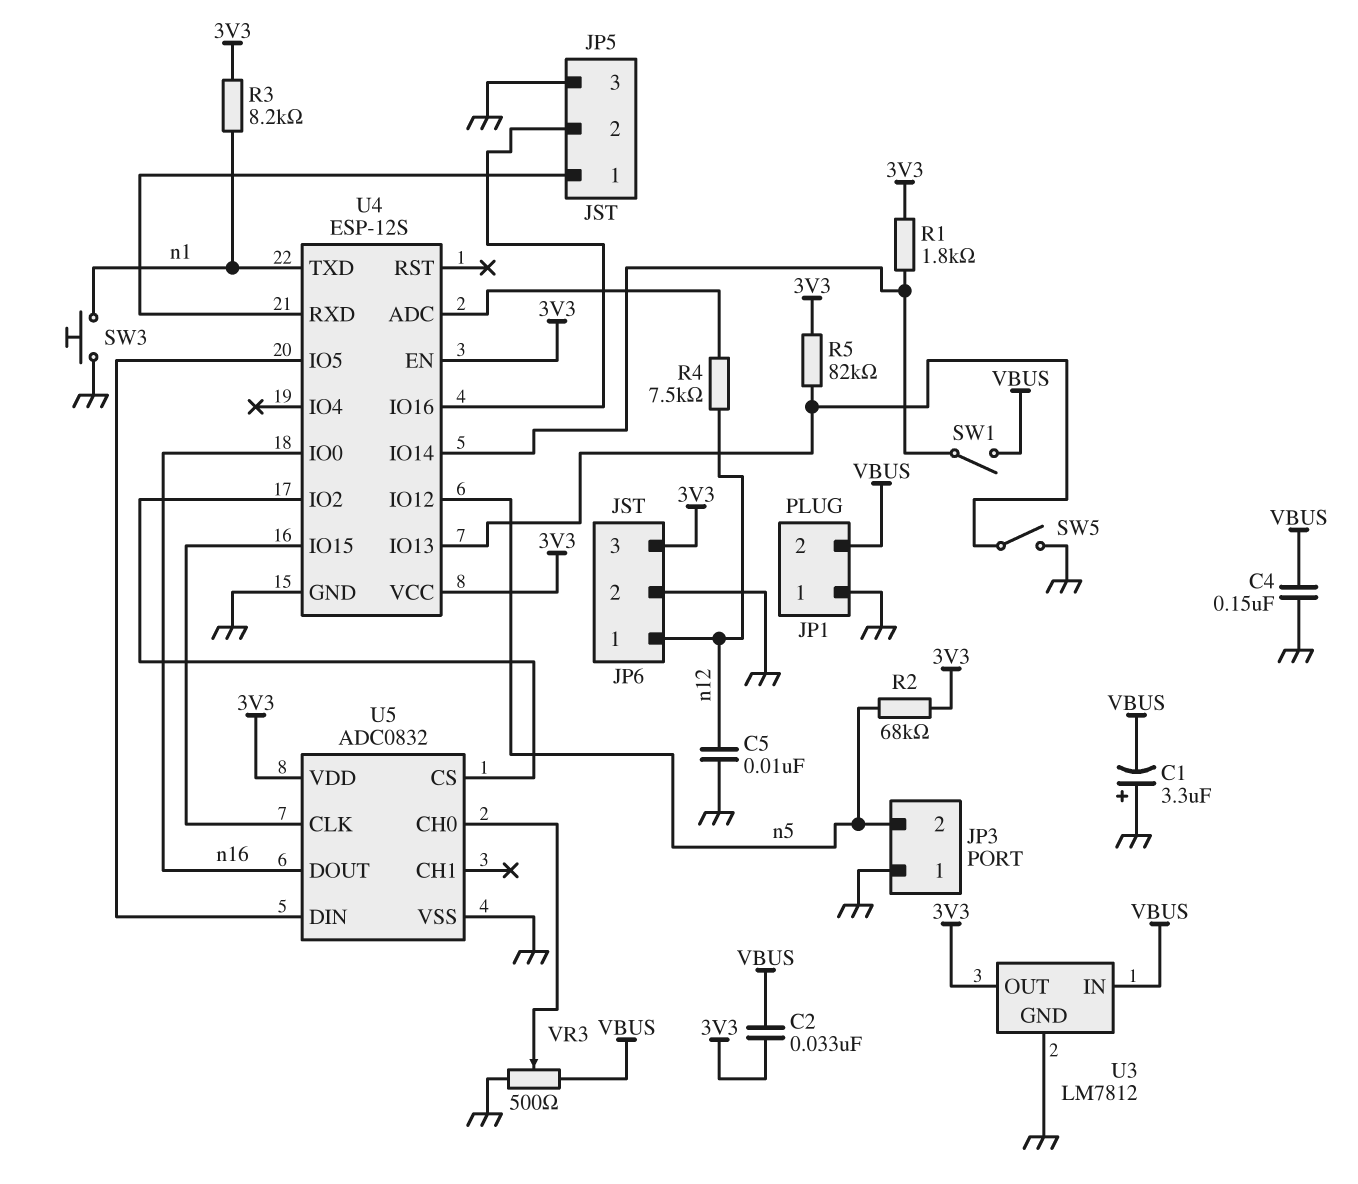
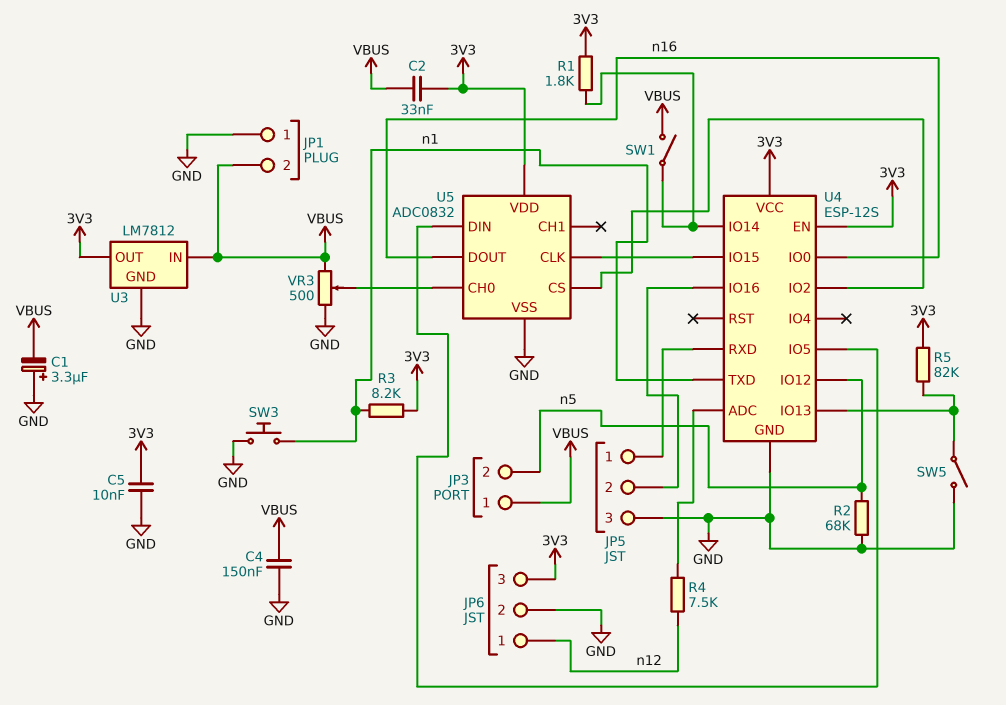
C5: 10nF (GND, n12) -> 10nF (3V3, GND)
JP3 pin 1: GND -> VBUS
R2: 68k (3V3, n5) -> 68k (GND, n5)

